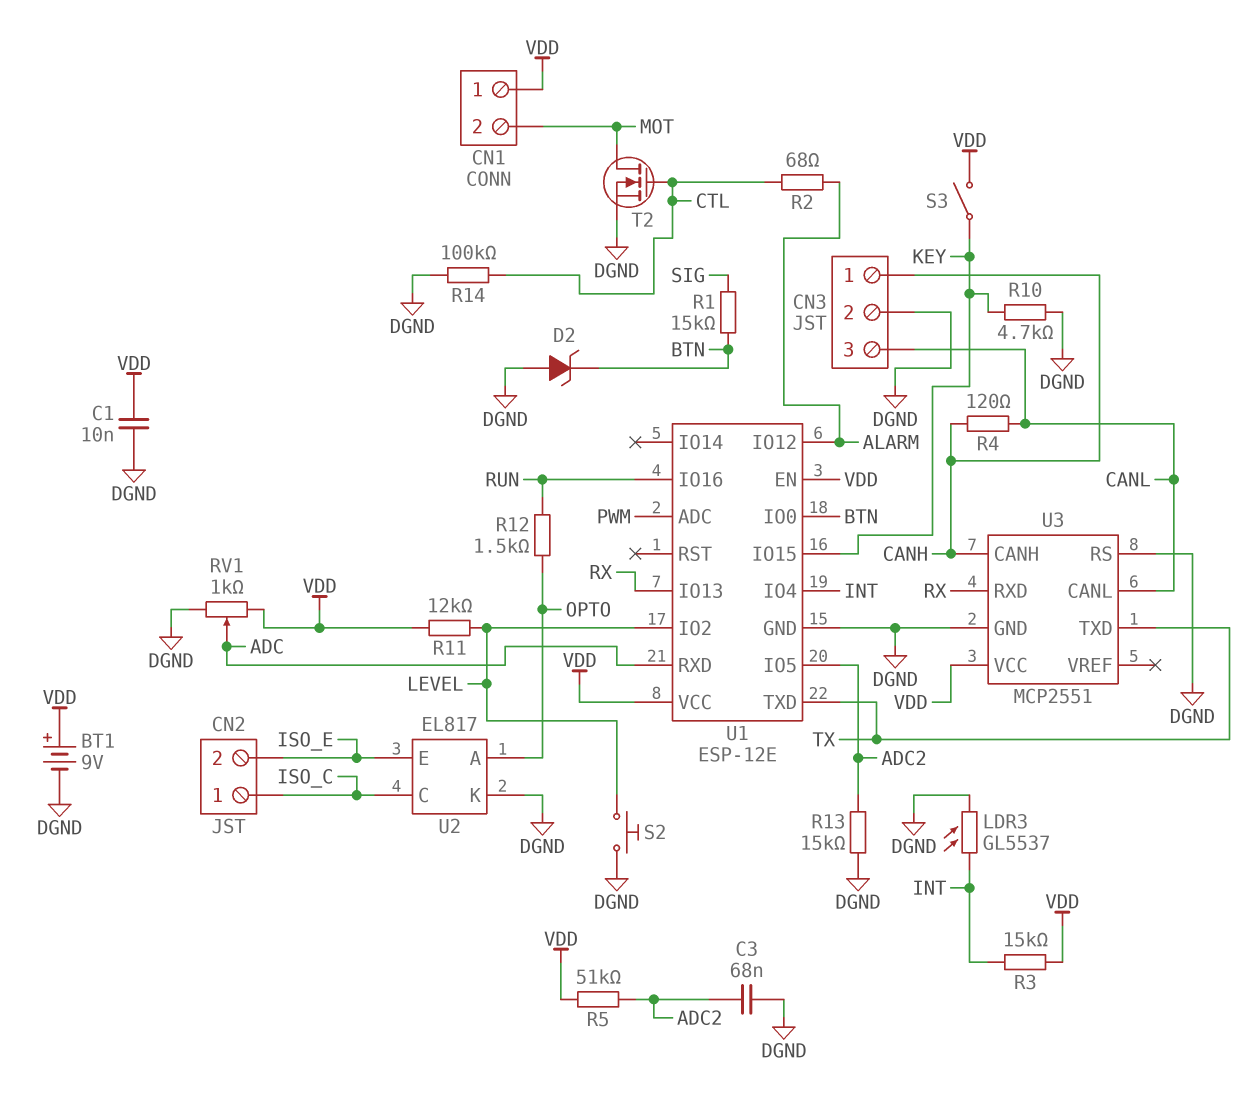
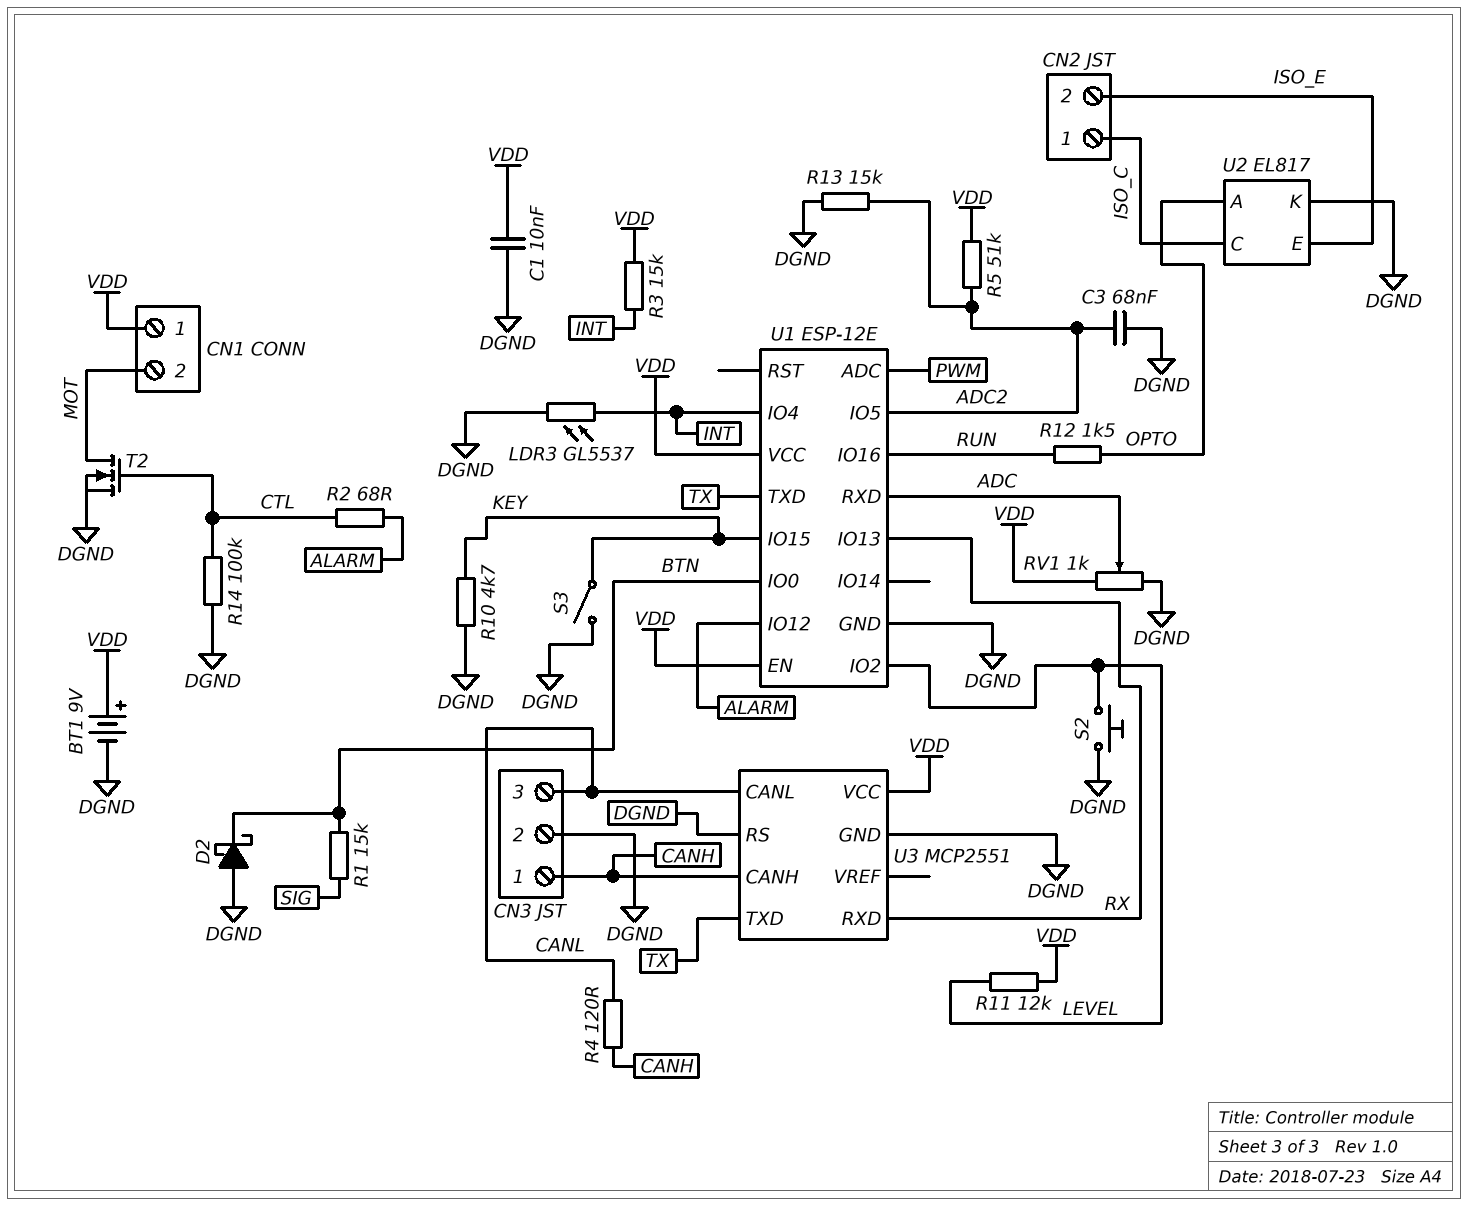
D2: zener (A DGND, K BTN) -> schottky (A DGND, K BTN)
S3: switch (KEY, VDD) -> switch (DGND, KEY)

